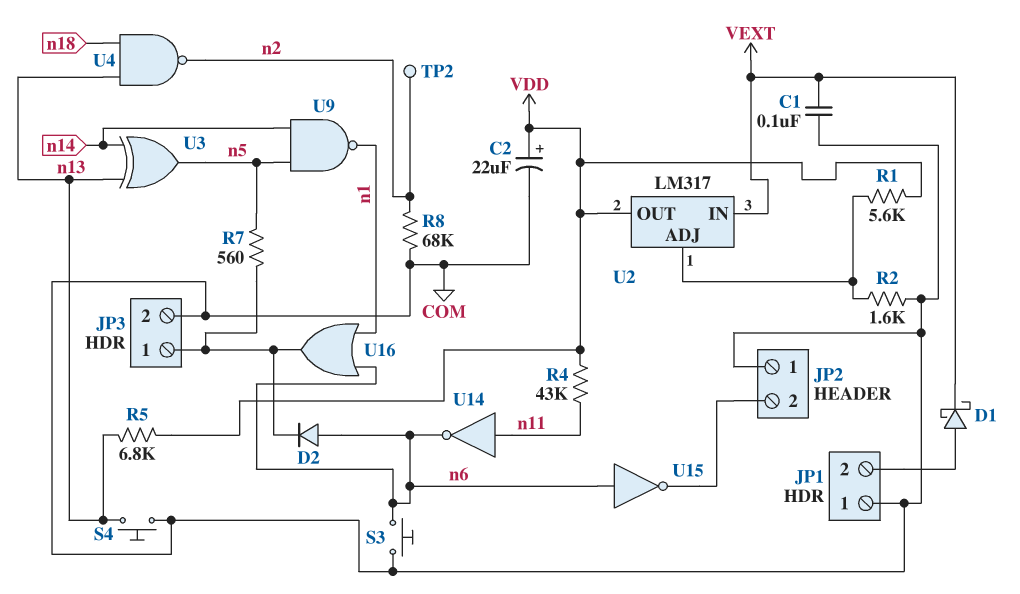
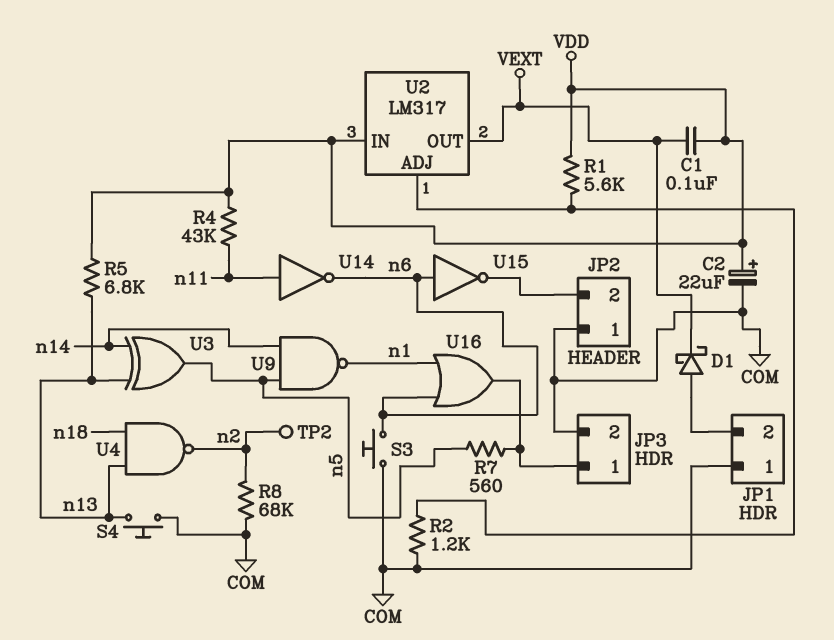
C1: 100nF (COM, VEXT) -> 100nF (VDD, VEXT)
D2: diode (A n6, K JP3/1) -> none
R2: 1.6k (COM, U2/ADJ) -> 1.2k (COM, U2/ADJ)
U2 pin IN: VEXT -> VDD
U2 pin OUT: VDD -> VEXT

